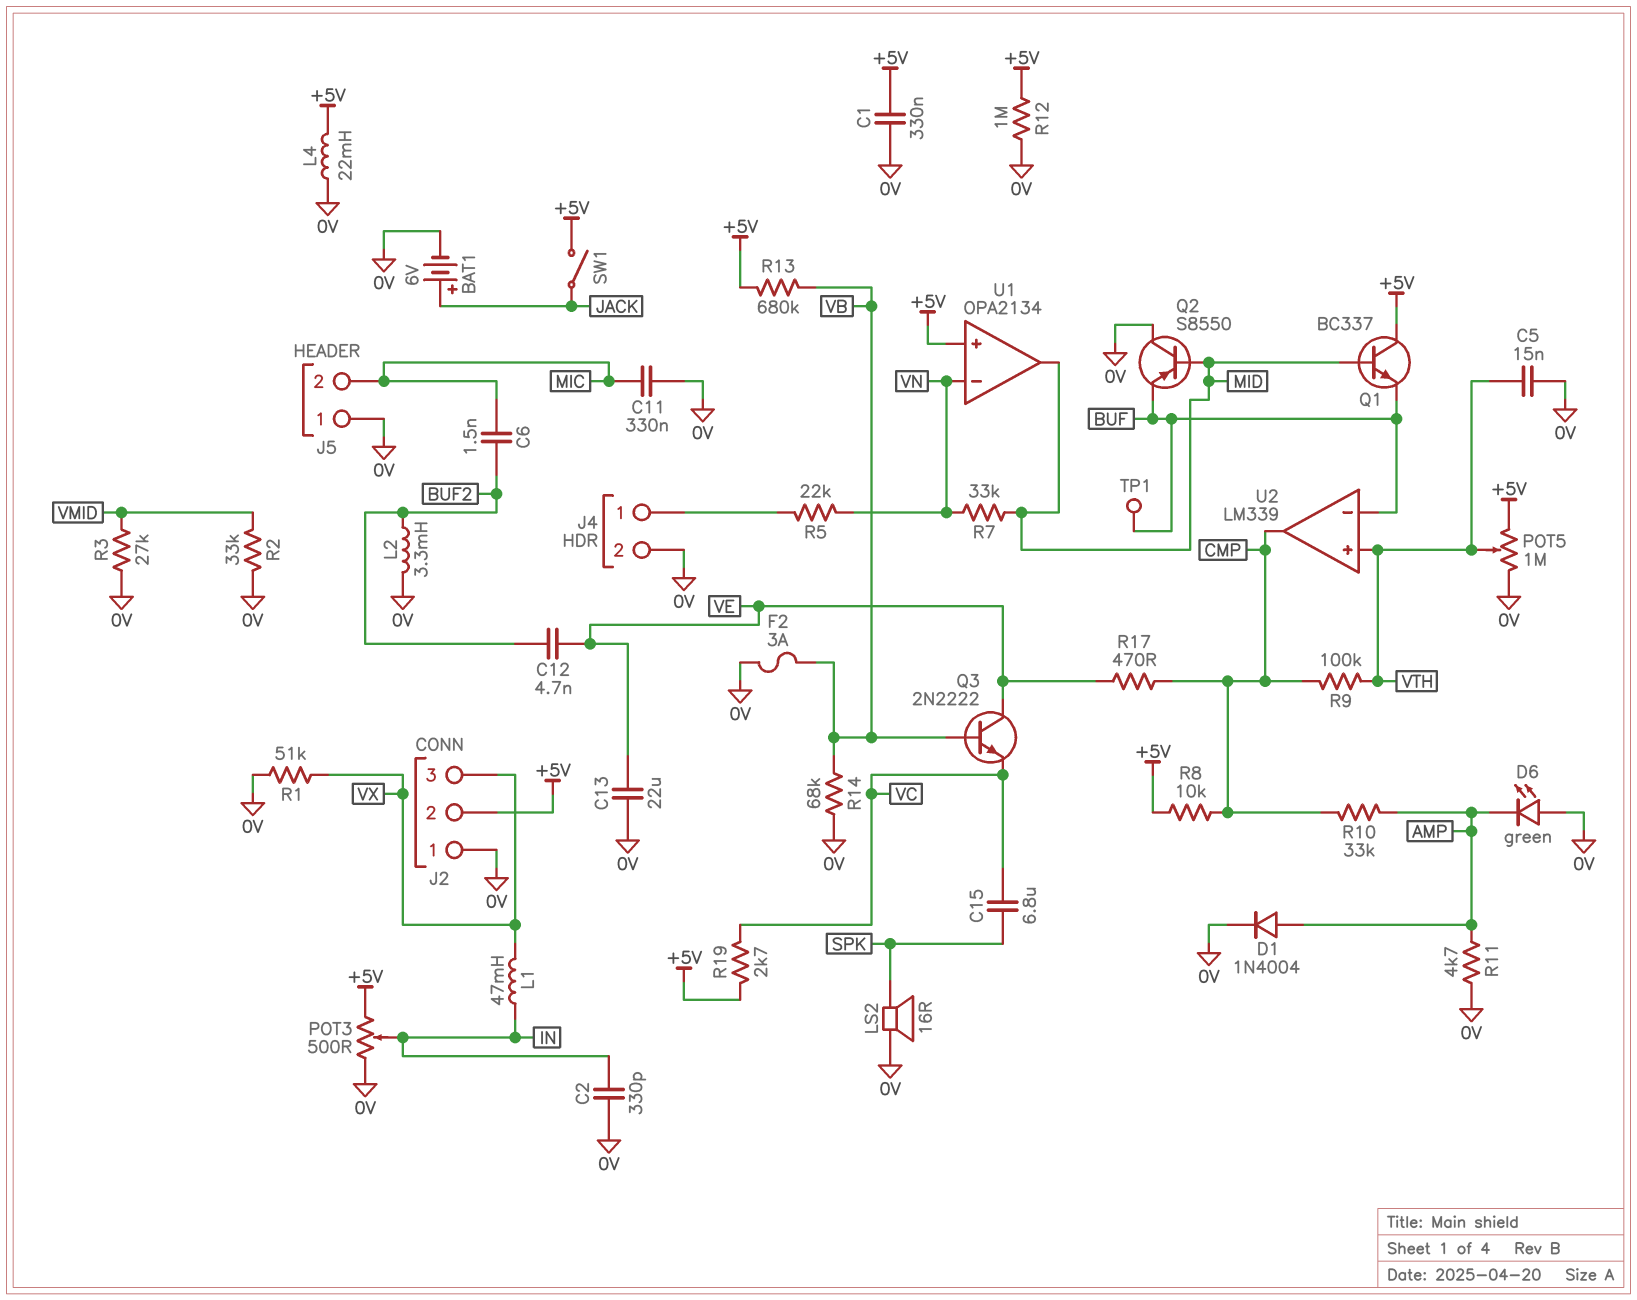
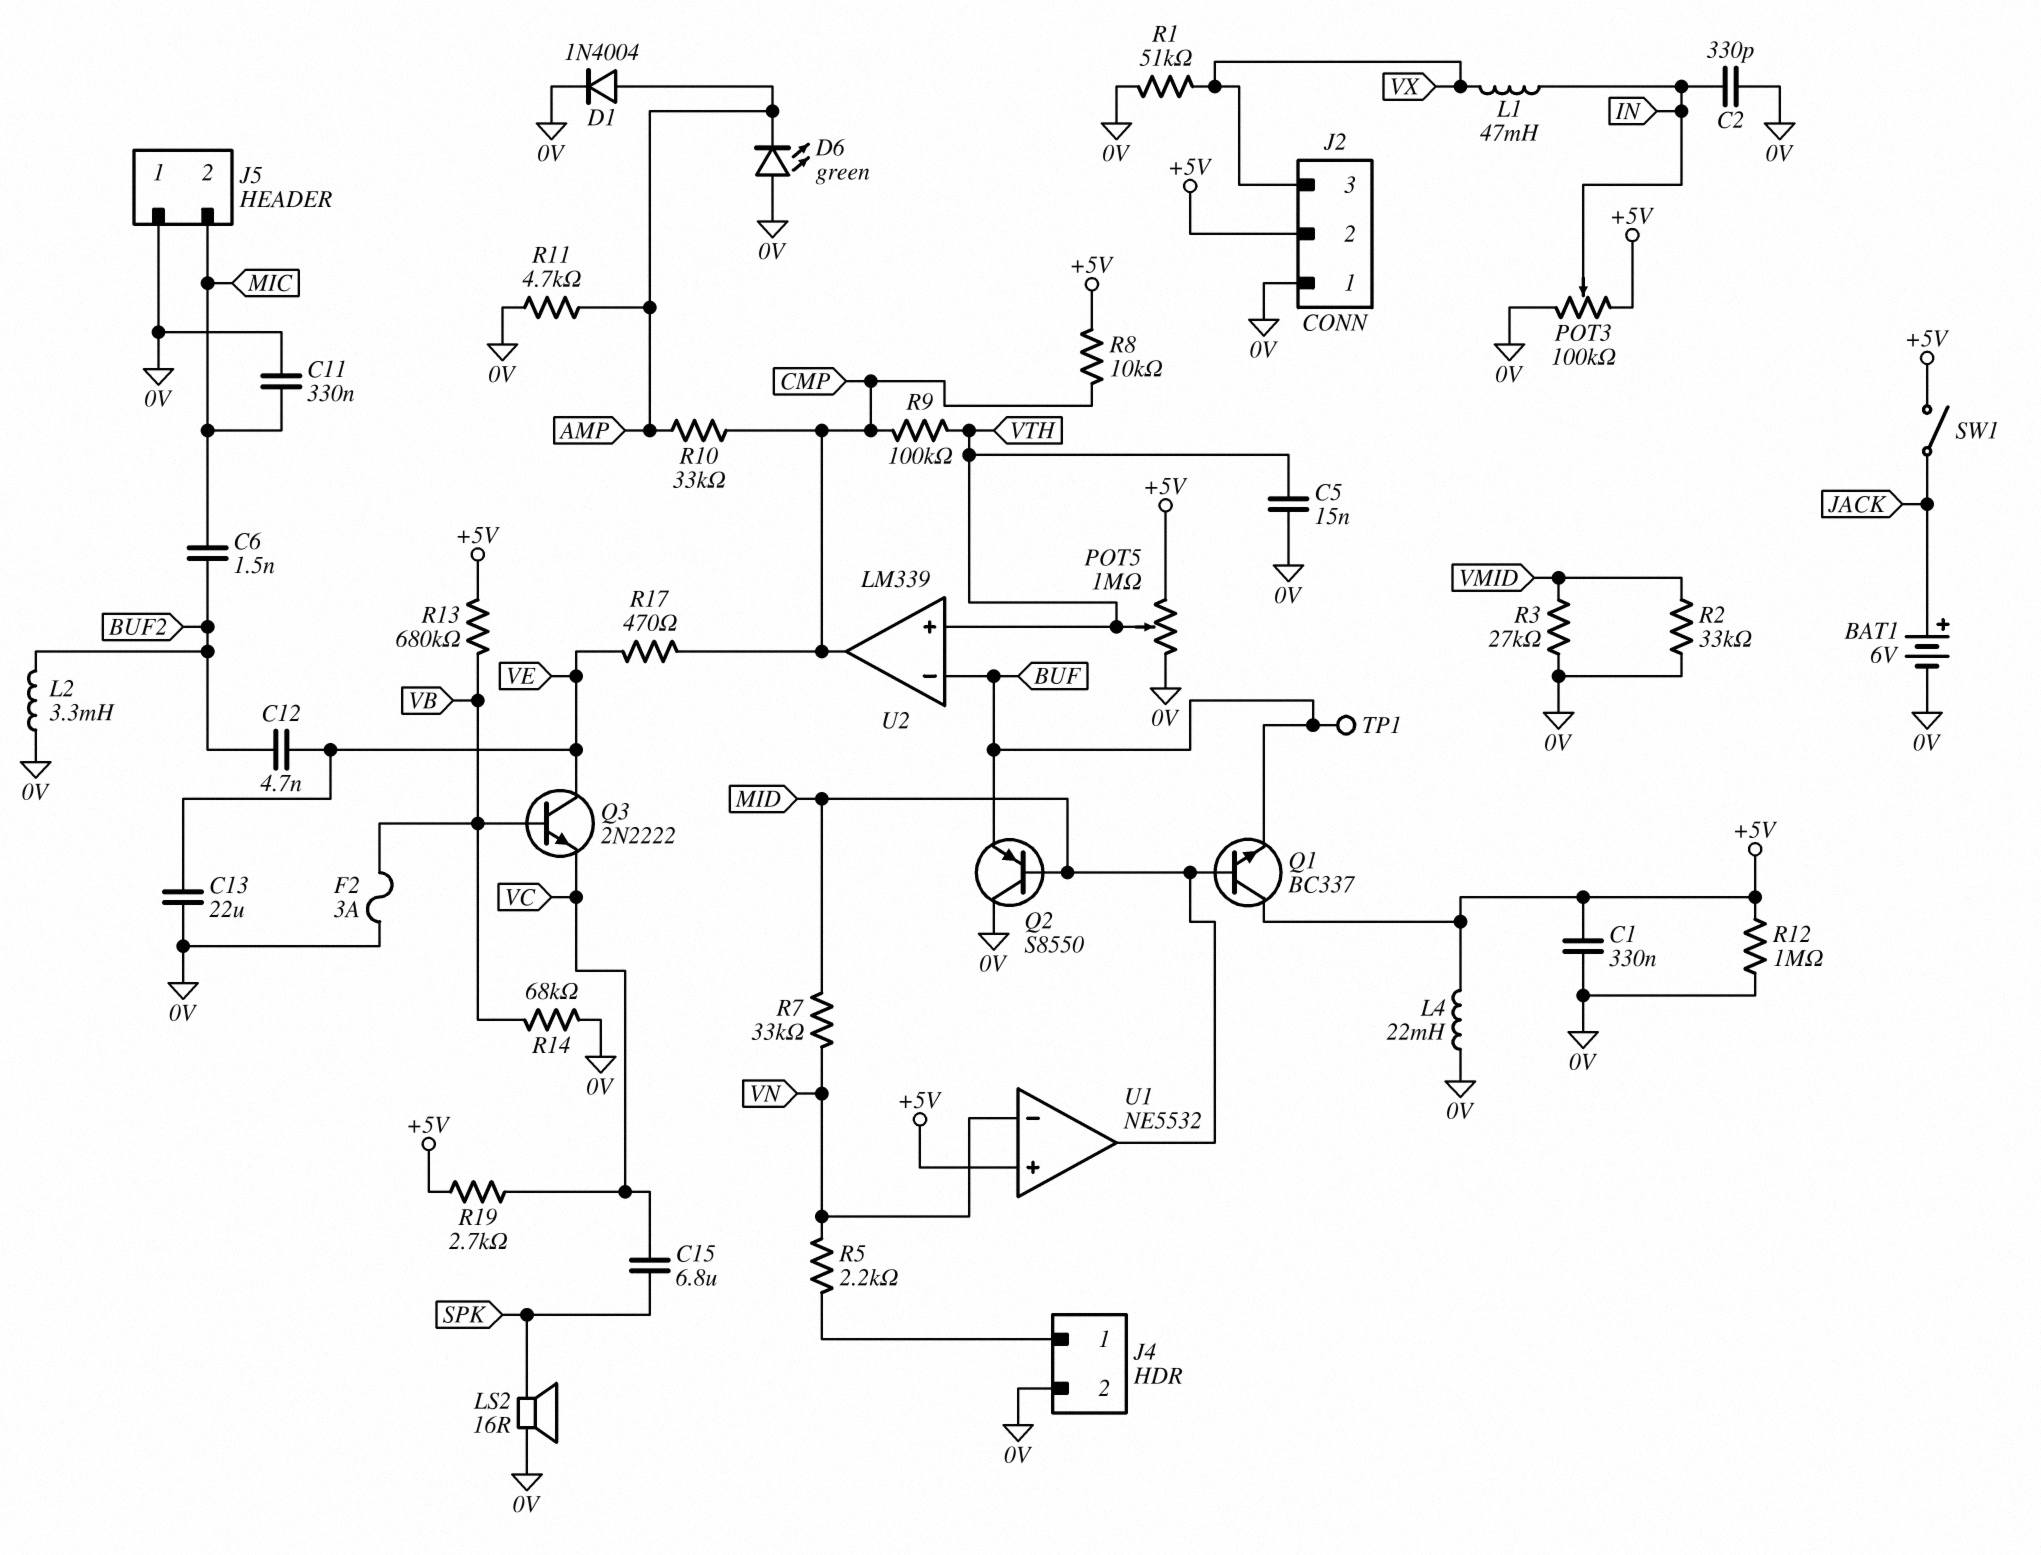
POT3: 500 (+5V, 0V, wiper IN) -> 100k (+5V, 0V, wiper IN)
R5: 22k (J4/1, VN) -> 2.2k (J4/1, VN)
U1: OPA2134 -> NE5532

